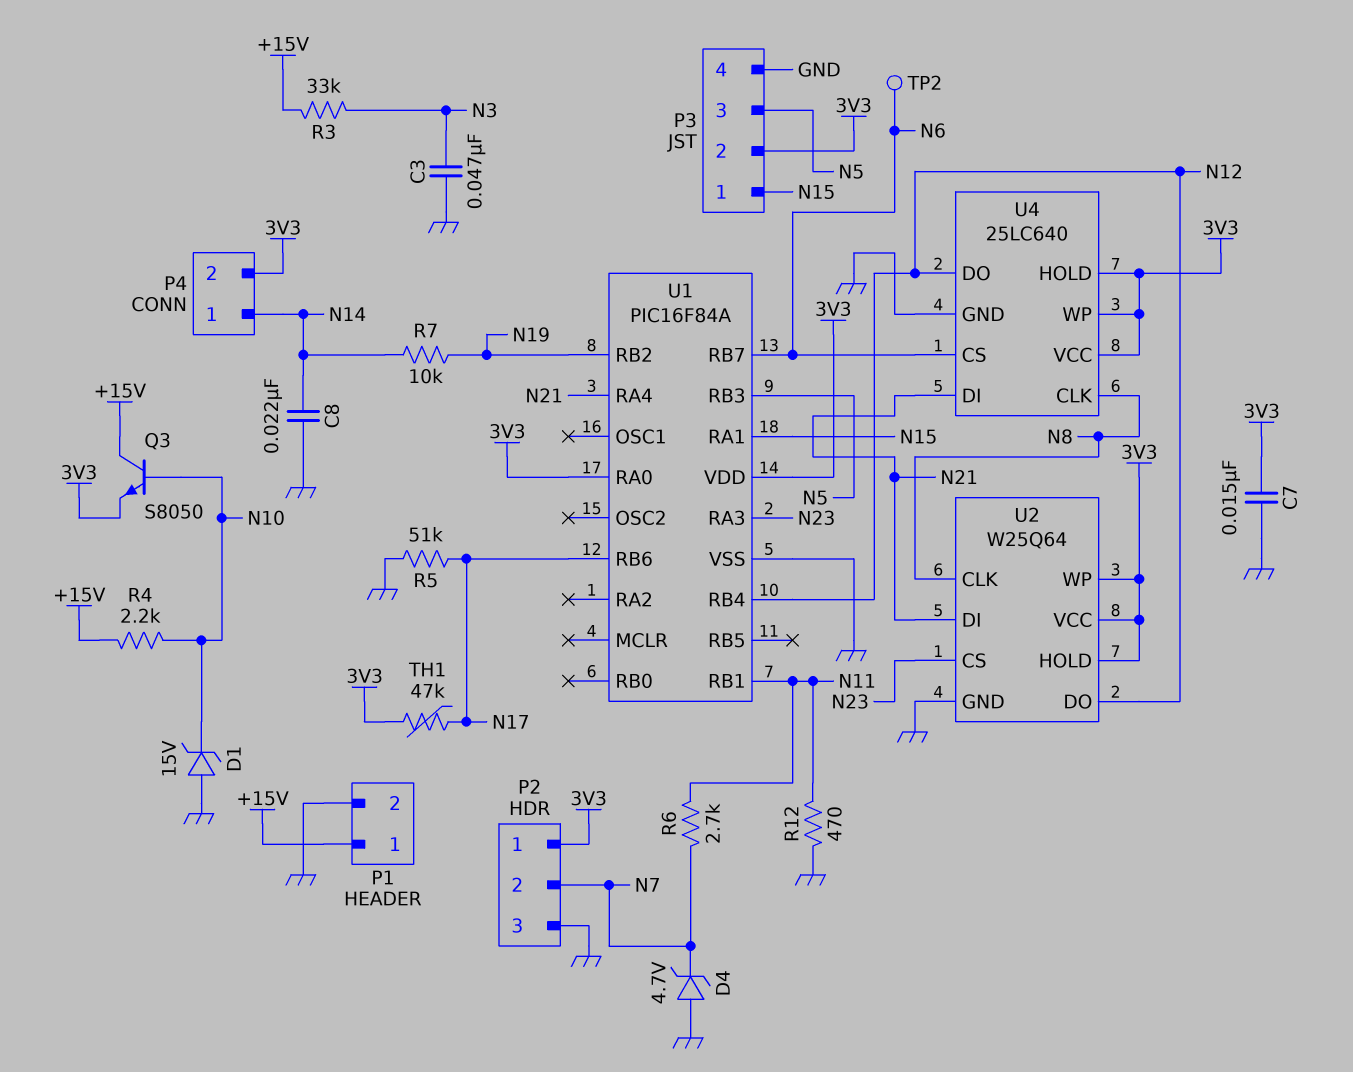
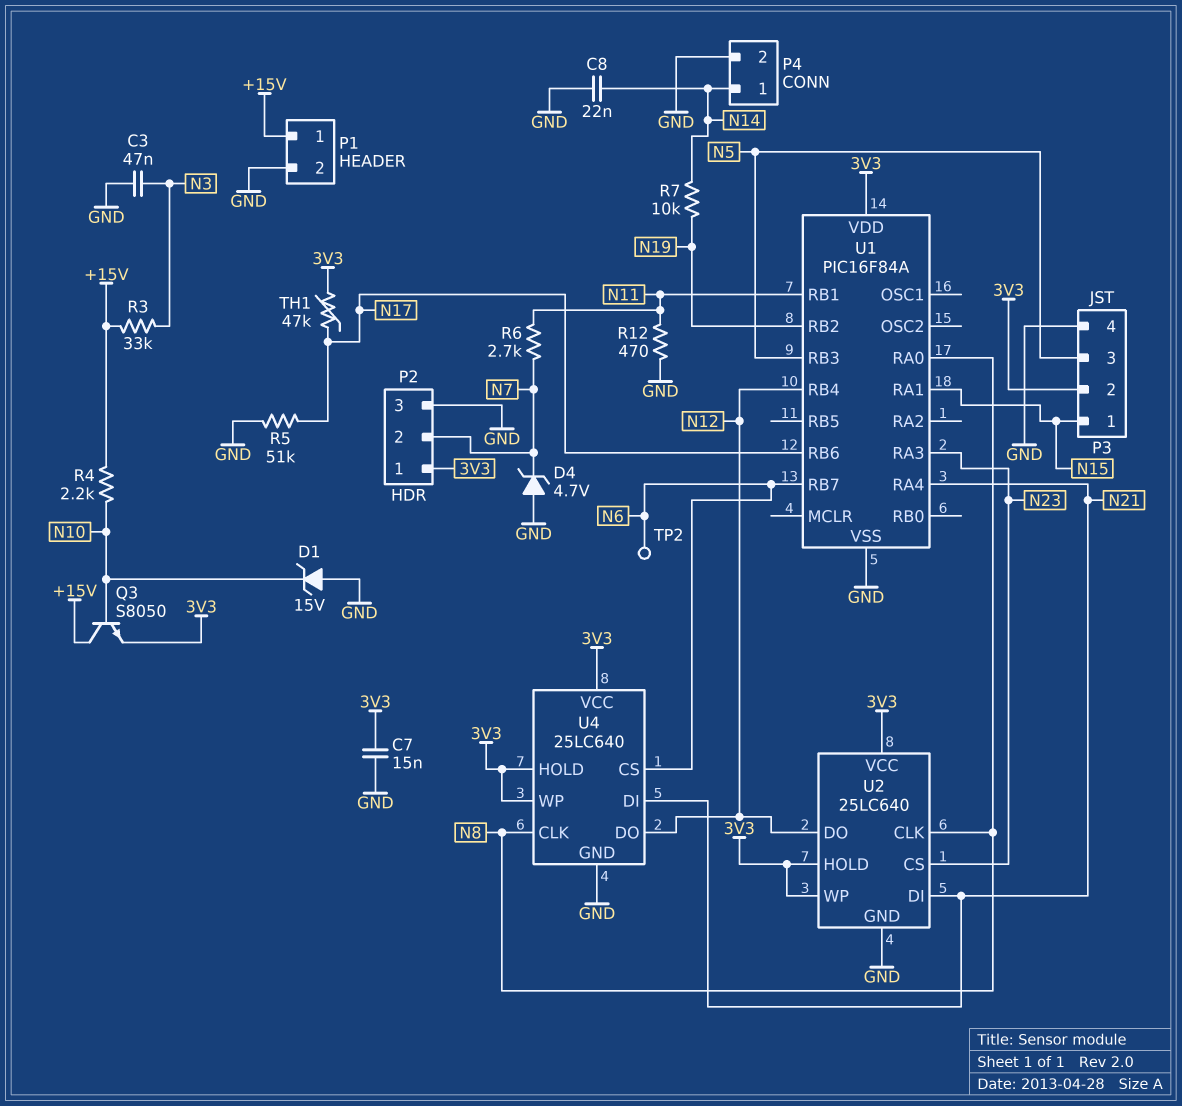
P4 pin 2: 3V3 -> GND
U1 pin RA0: 3V3 -> N8
U2: W25Q64 -> 25LC640

